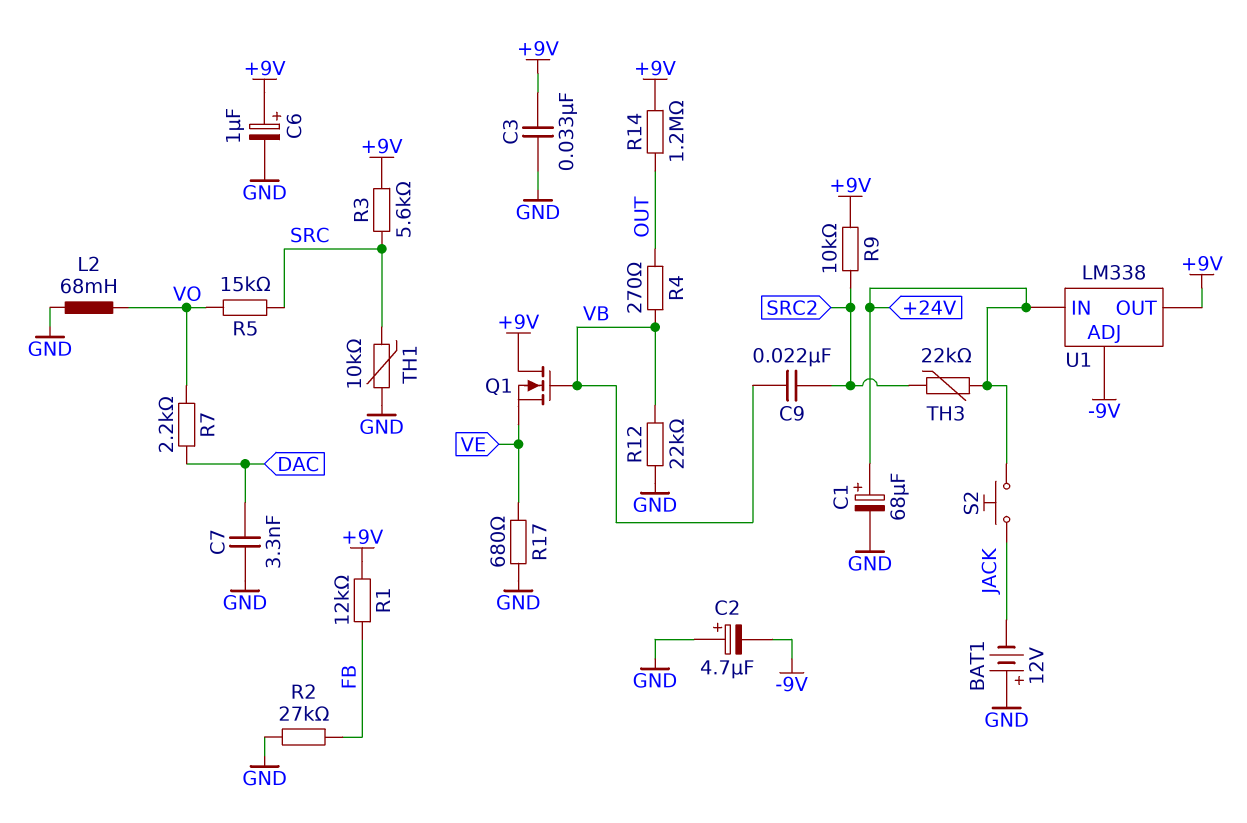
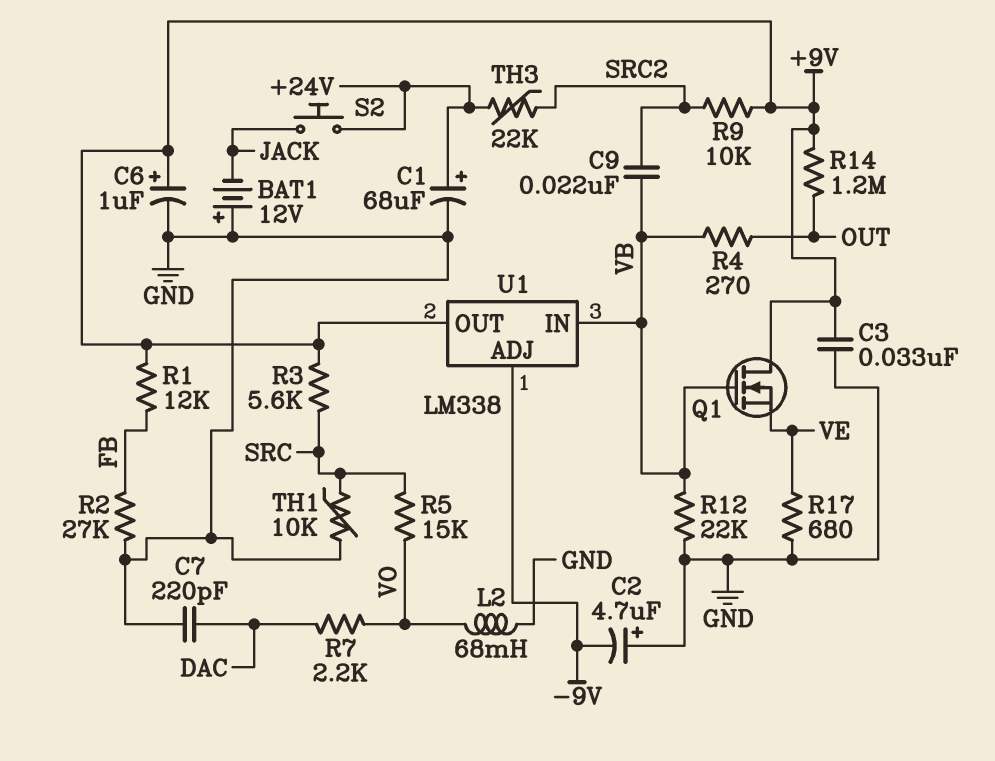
C7: 3.3nF (DAC, GND) -> 220pF (DAC, GND)
U1 pin IN: +24V -> VB

